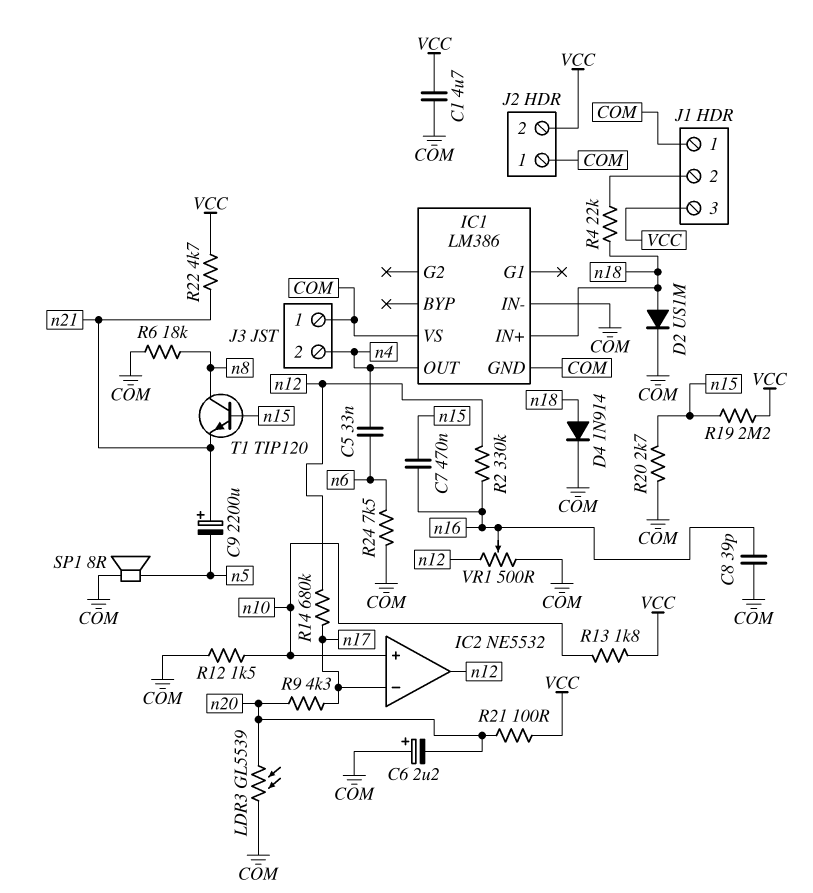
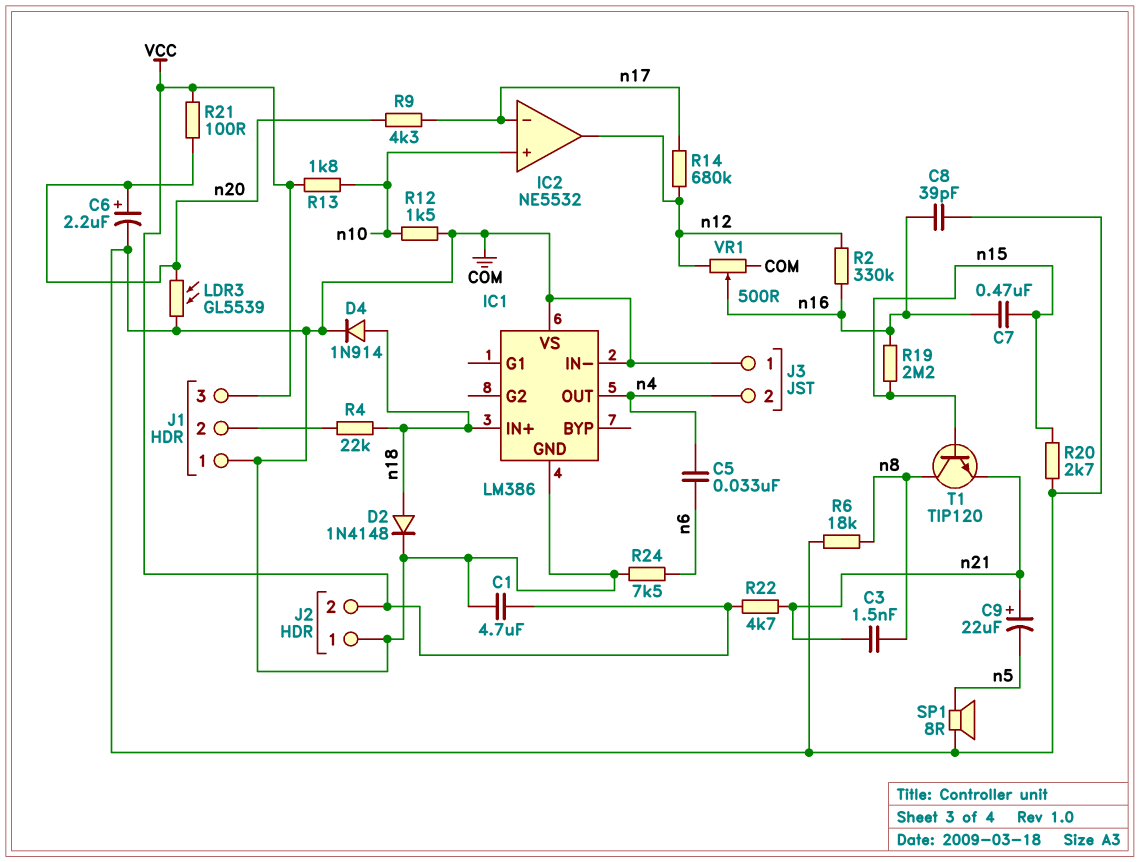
C3: none -> 1.5nF (n8, n21)
C6: 2.2uF (plus COM, minus n20) -> 2.2uF (plus n20, minus COM)
C9: 2200uF (plus n21, minus n5) -> 22uF (plus n21, minus n5)
D2: diode US1M (A n18, K COM) -> diode 1N4148 (A n18, K COM)
R19: 2.2M (VCC, n15) -> 2.2M (n15, n16)

